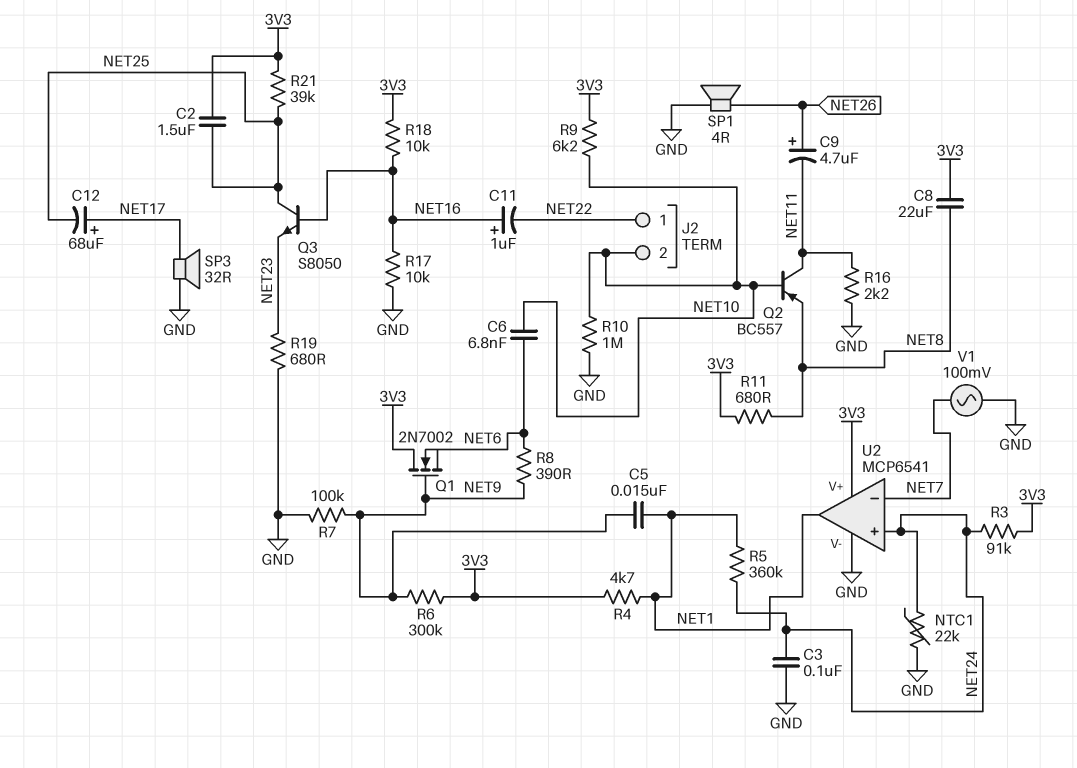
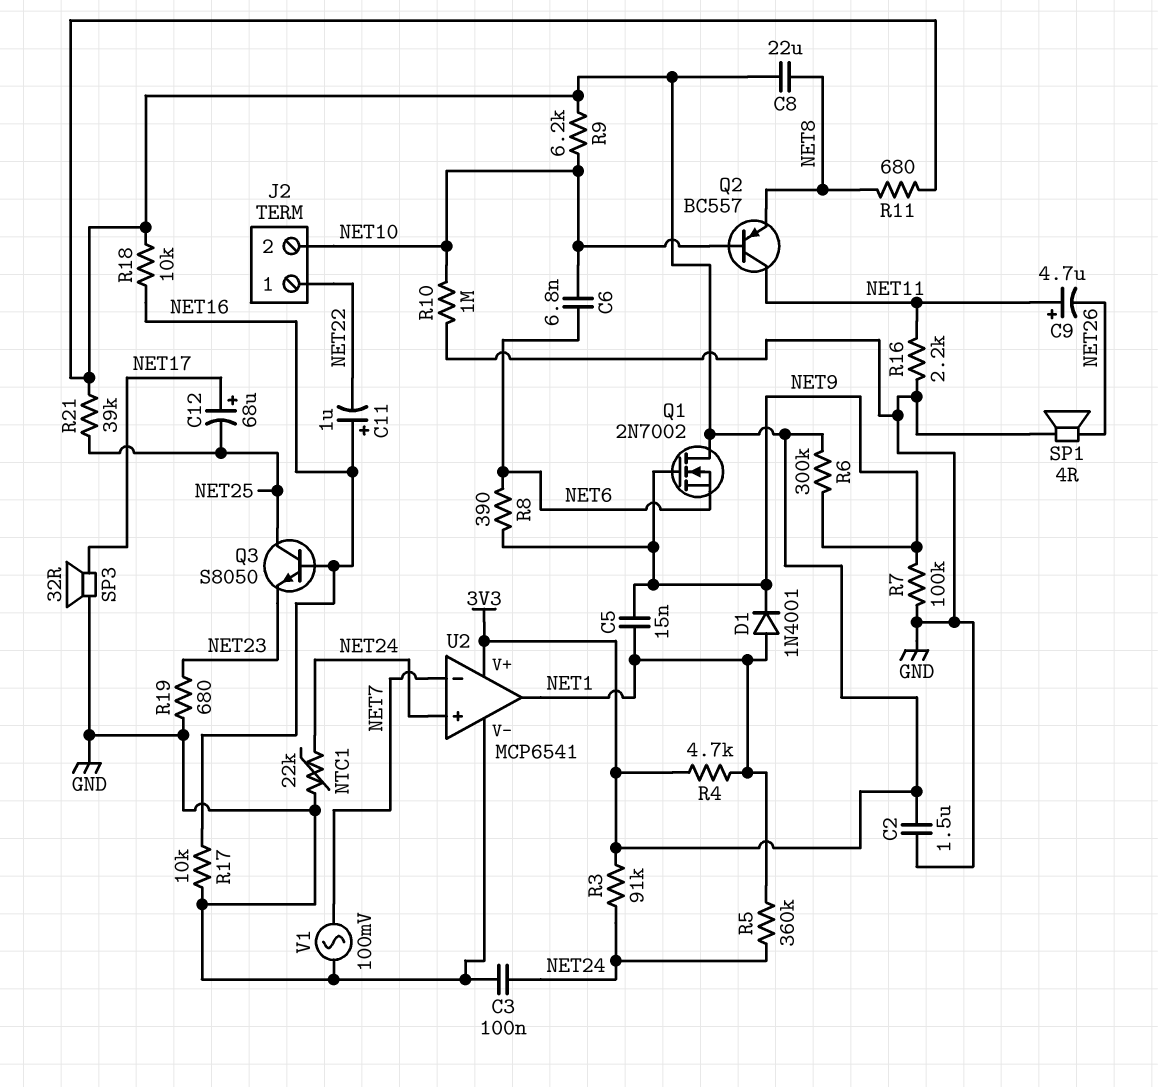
C2: 1.5uF (3V3, NET25) -> 1.5uF (3V3, GND)
C9: 4.7uF (plus NET26, minus NET11) -> 4.7uF (plus NET11, minus NET26)
D1: none -> diode 1N4001 (A NET1, K NET9)

